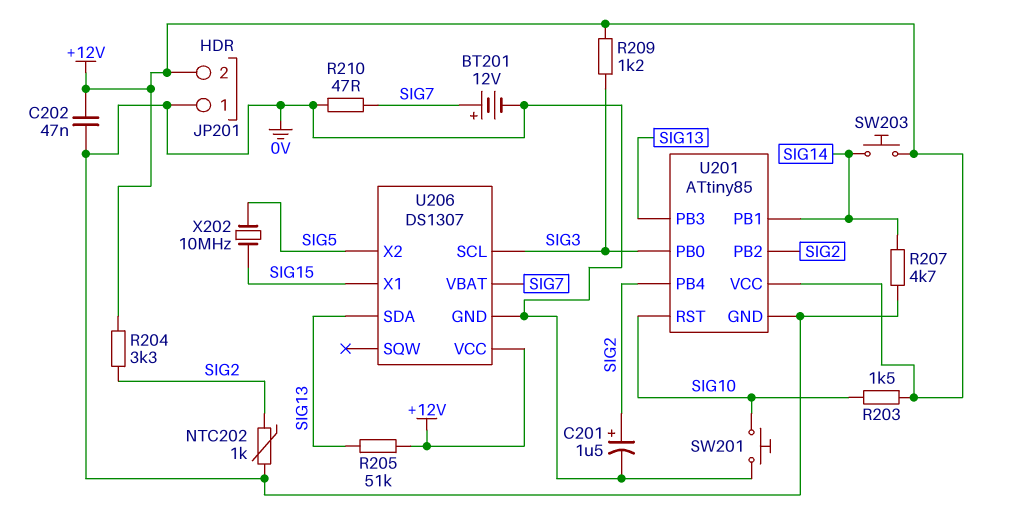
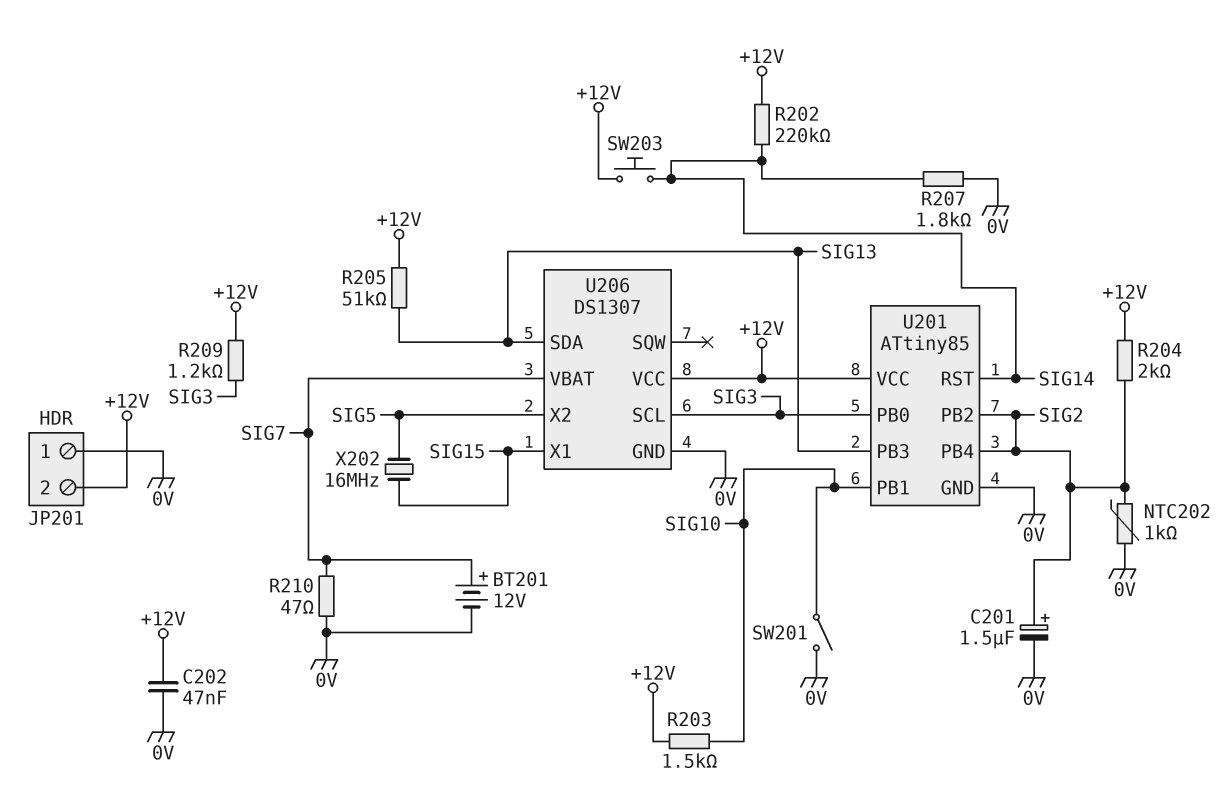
R202: none -> 220k (+12V, SIG14)
R204: 3.3k (+12V, SIG2) -> 2k (+12V, SIG2)
R207: 4.7k (0V, SIG14) -> 1.8k (0V, SIG14)
SW201: button (0V, SIG10) -> switch (0V, SIG10)
U201 pin PB1: SIG14 -> SIG10
U201 pin RST: SIG10 -> SIG14
X202: 10MHz (SIG5, SIG15) -> 16MHz (SIG5, SIG15)

